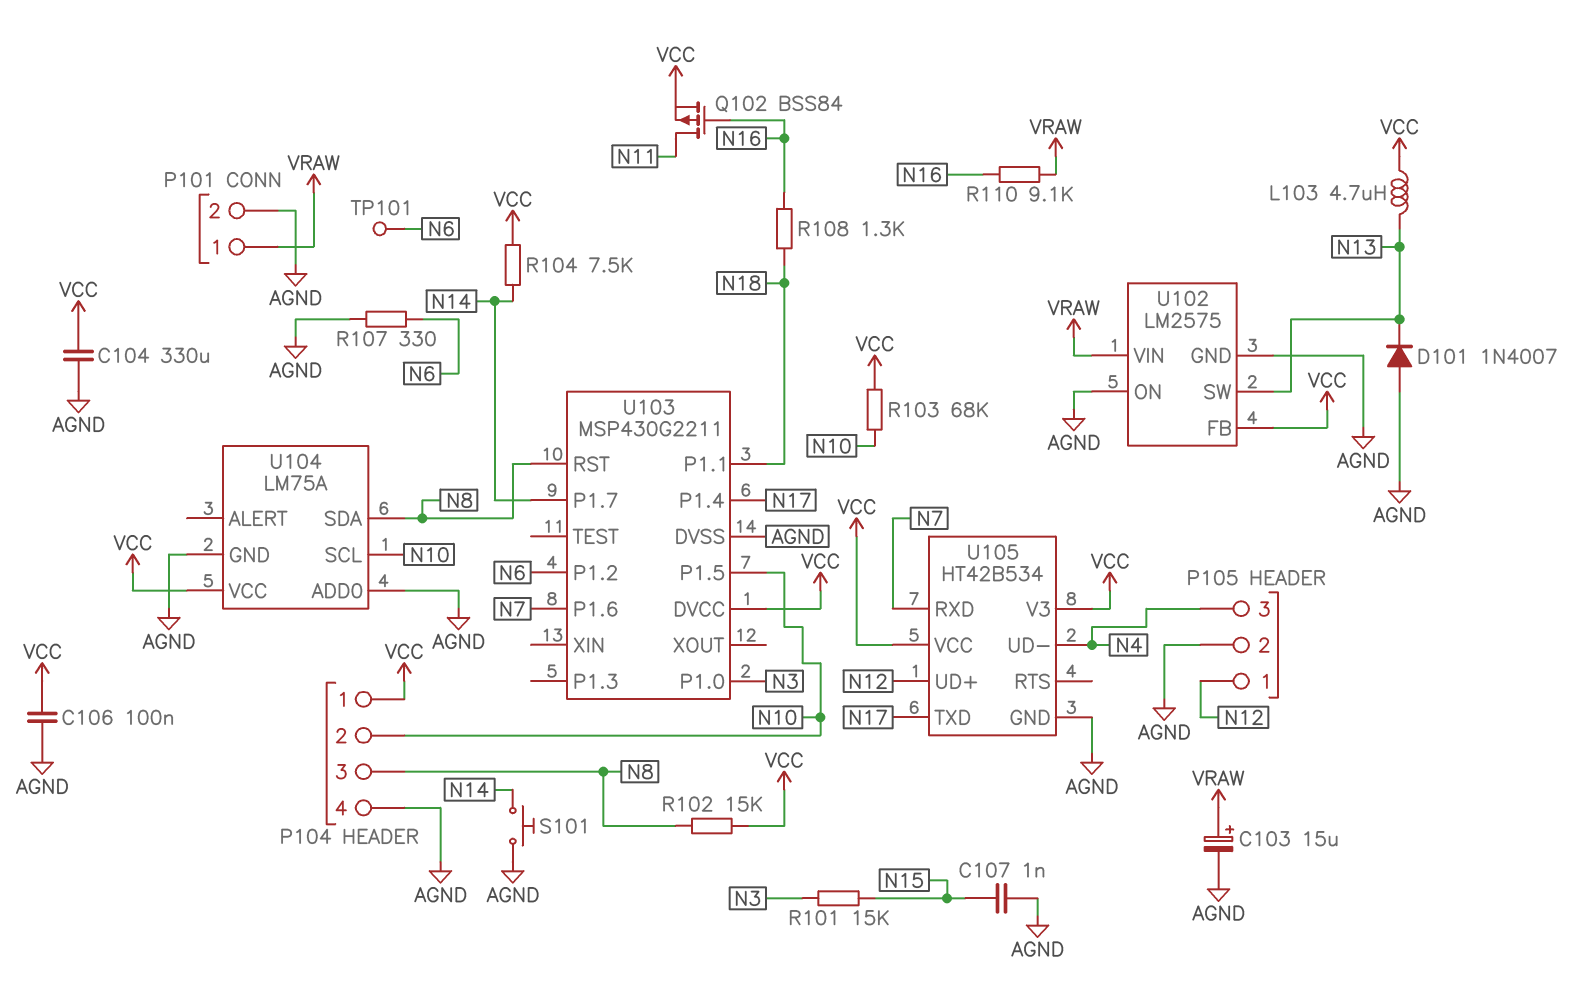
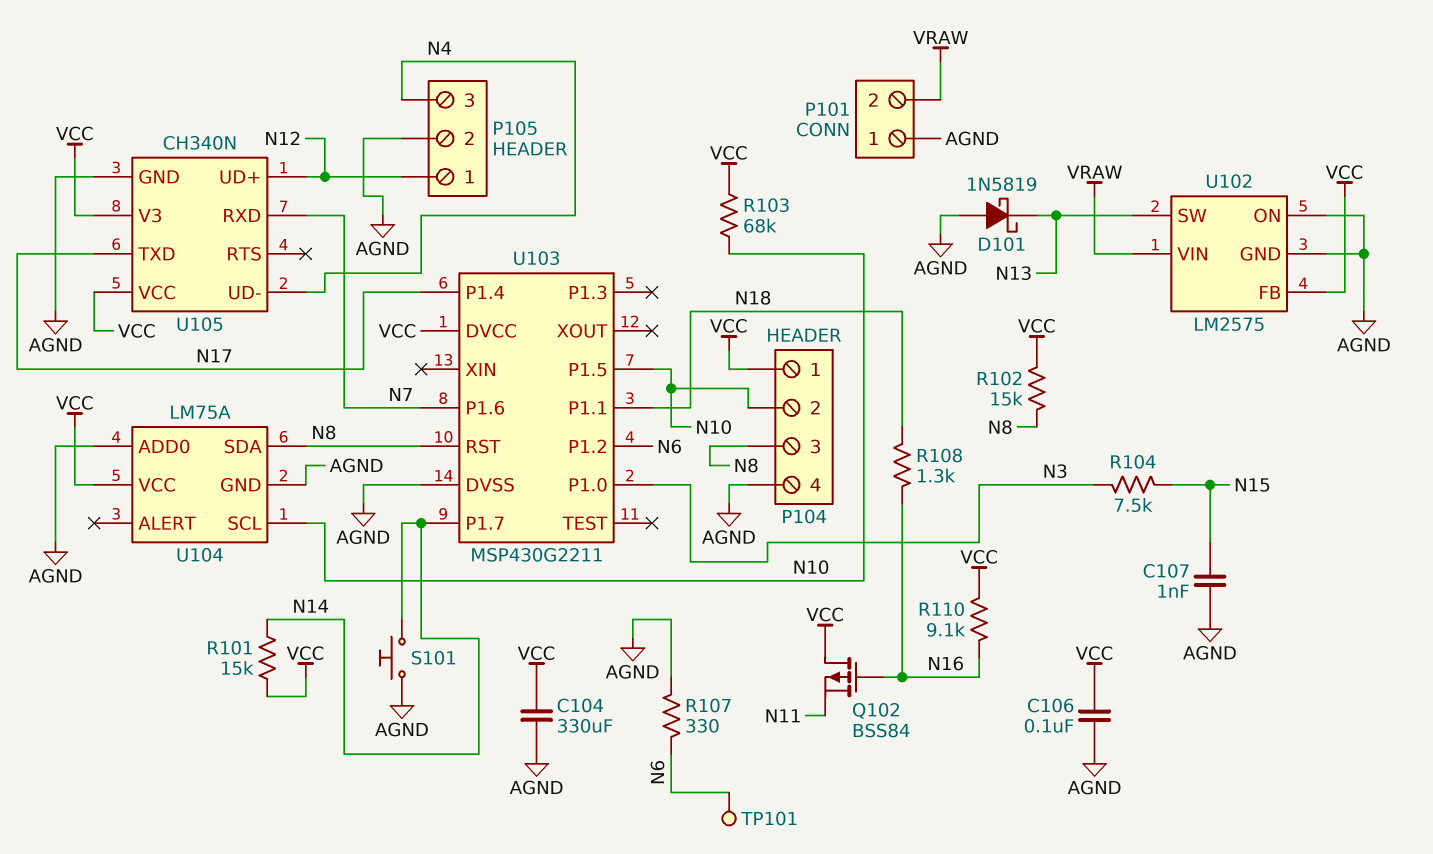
C103: 15uF (plus VRAW, minus AGND) -> none
D101: diode 1N4007 (A AGND, K N13) -> schottky 1N5819 (A AGND, K N13)
L103: 4.7uH (N13, VCC) -> none
P101 pin 1: VRAW -> AGND
P101 pin 2: AGND -> VRAW
Q102: PMOS BSS84 (G N16, D N11, S VCC) -> PMOS BSS84 (G N16, D VCC, S N11)
R101: 15k (N3, N15) -> 15k (N14, VCC)
R104: 7.5k (N14, VCC) -> 7.5k (N3, N15)
R110: 9.1k (N16, VRAW) -> 9.1k (N16, VCC)
U105: HT42B534 -> CH340N

